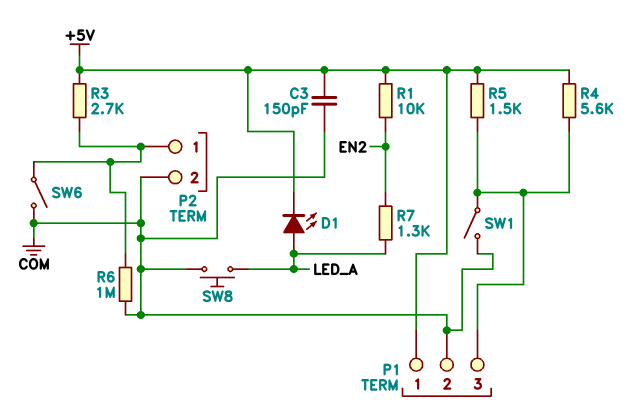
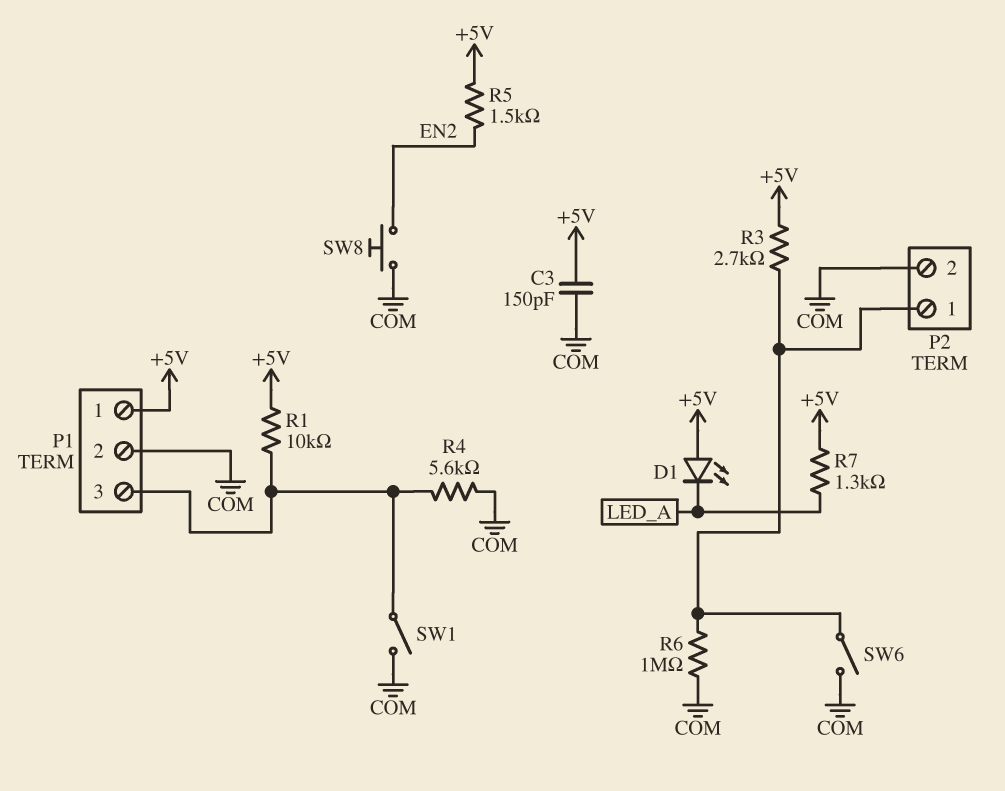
D1: LED (A LED_A, K +5V) -> LED (A +5V, K LED_A)
R1: 10k (+5V, EN2) -> 10k (+5V, P1/3)
R4: 5.6k (+5V, P1/3) -> 5.6k (COM, P1/3)
R5: 1.5k (+5V, P1/3) -> 1.5k (+5V, EN2)
R7: 1.3k (EN2, LED_A) -> 1.3k (+5V, LED_A)
SW8: button (COM, LED_A) -> button (COM, EN2)

